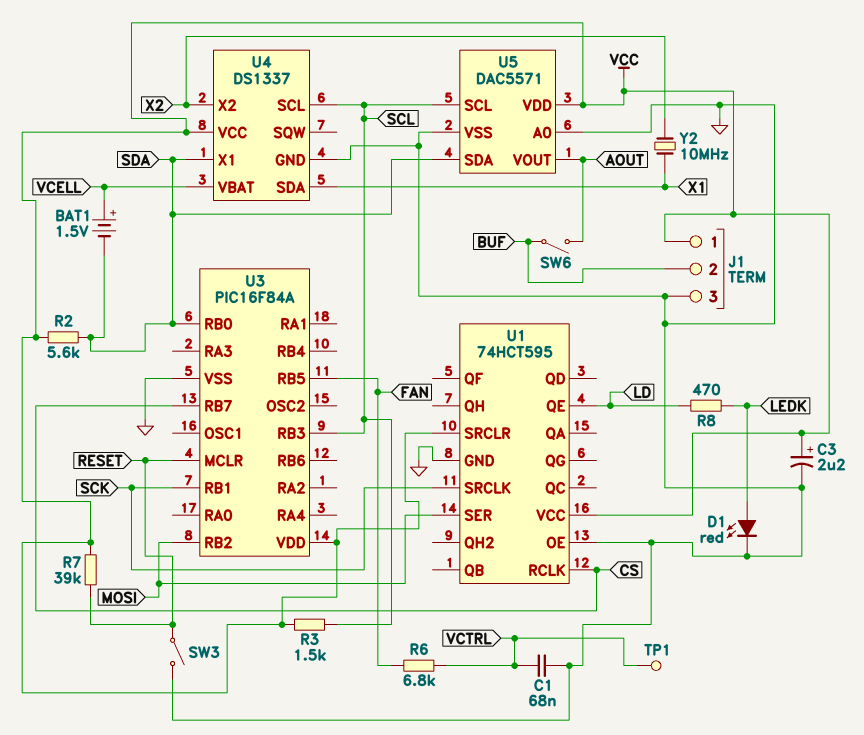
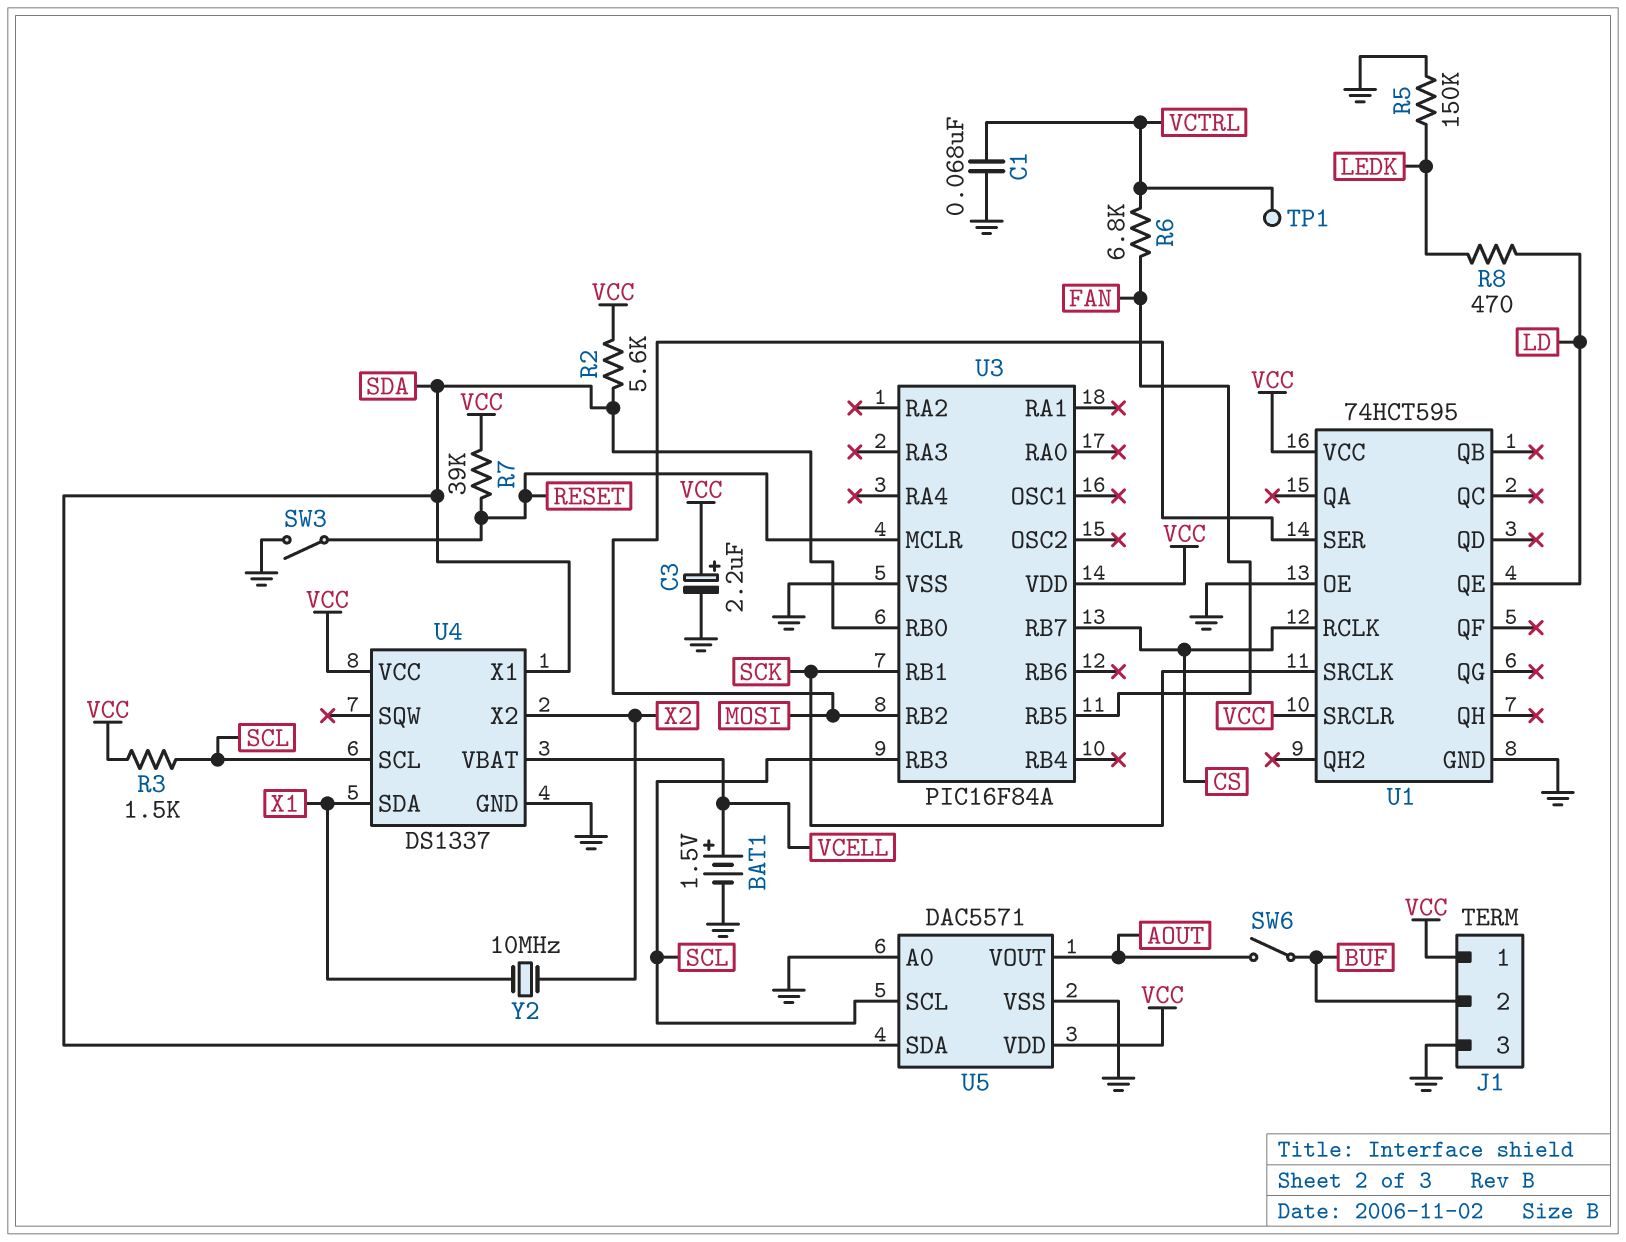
BAT1: 1.5V (plus VCELL, minus SDA) -> 1.5V (plus VCELL, minus GND)
D1: LED red (A LEDK, K GND) -> none
R5: none -> 150k (GND, LEDK)

